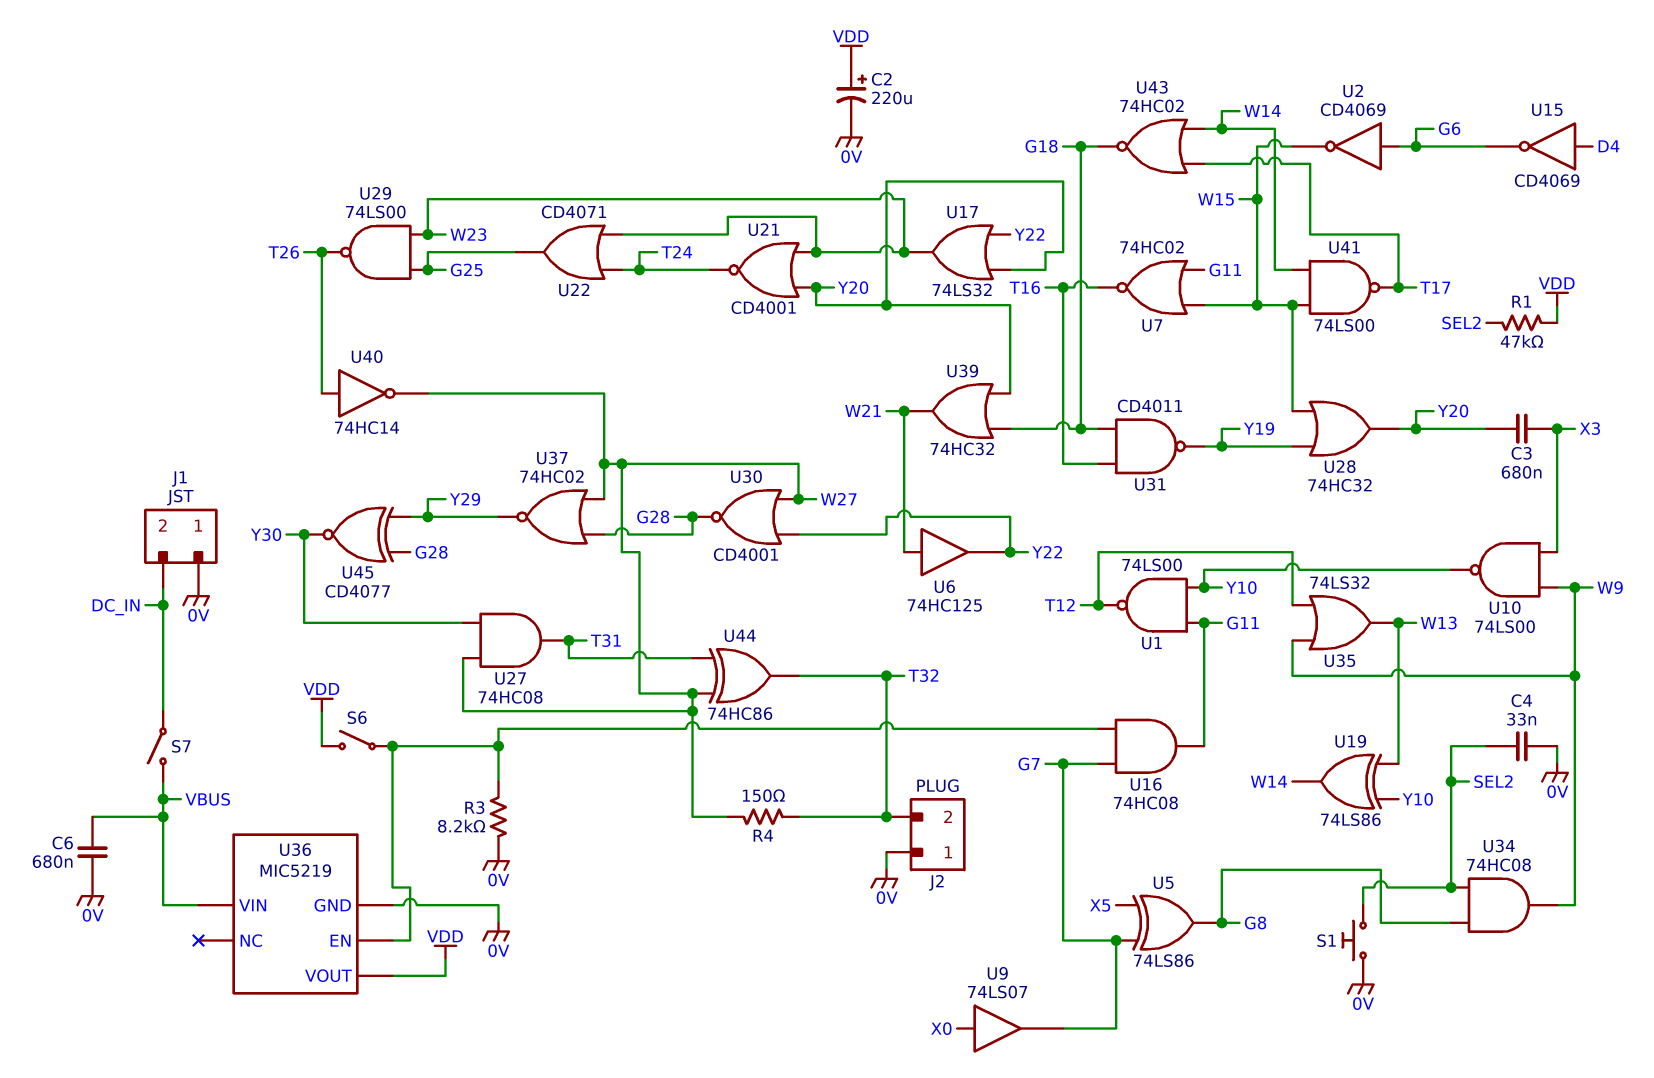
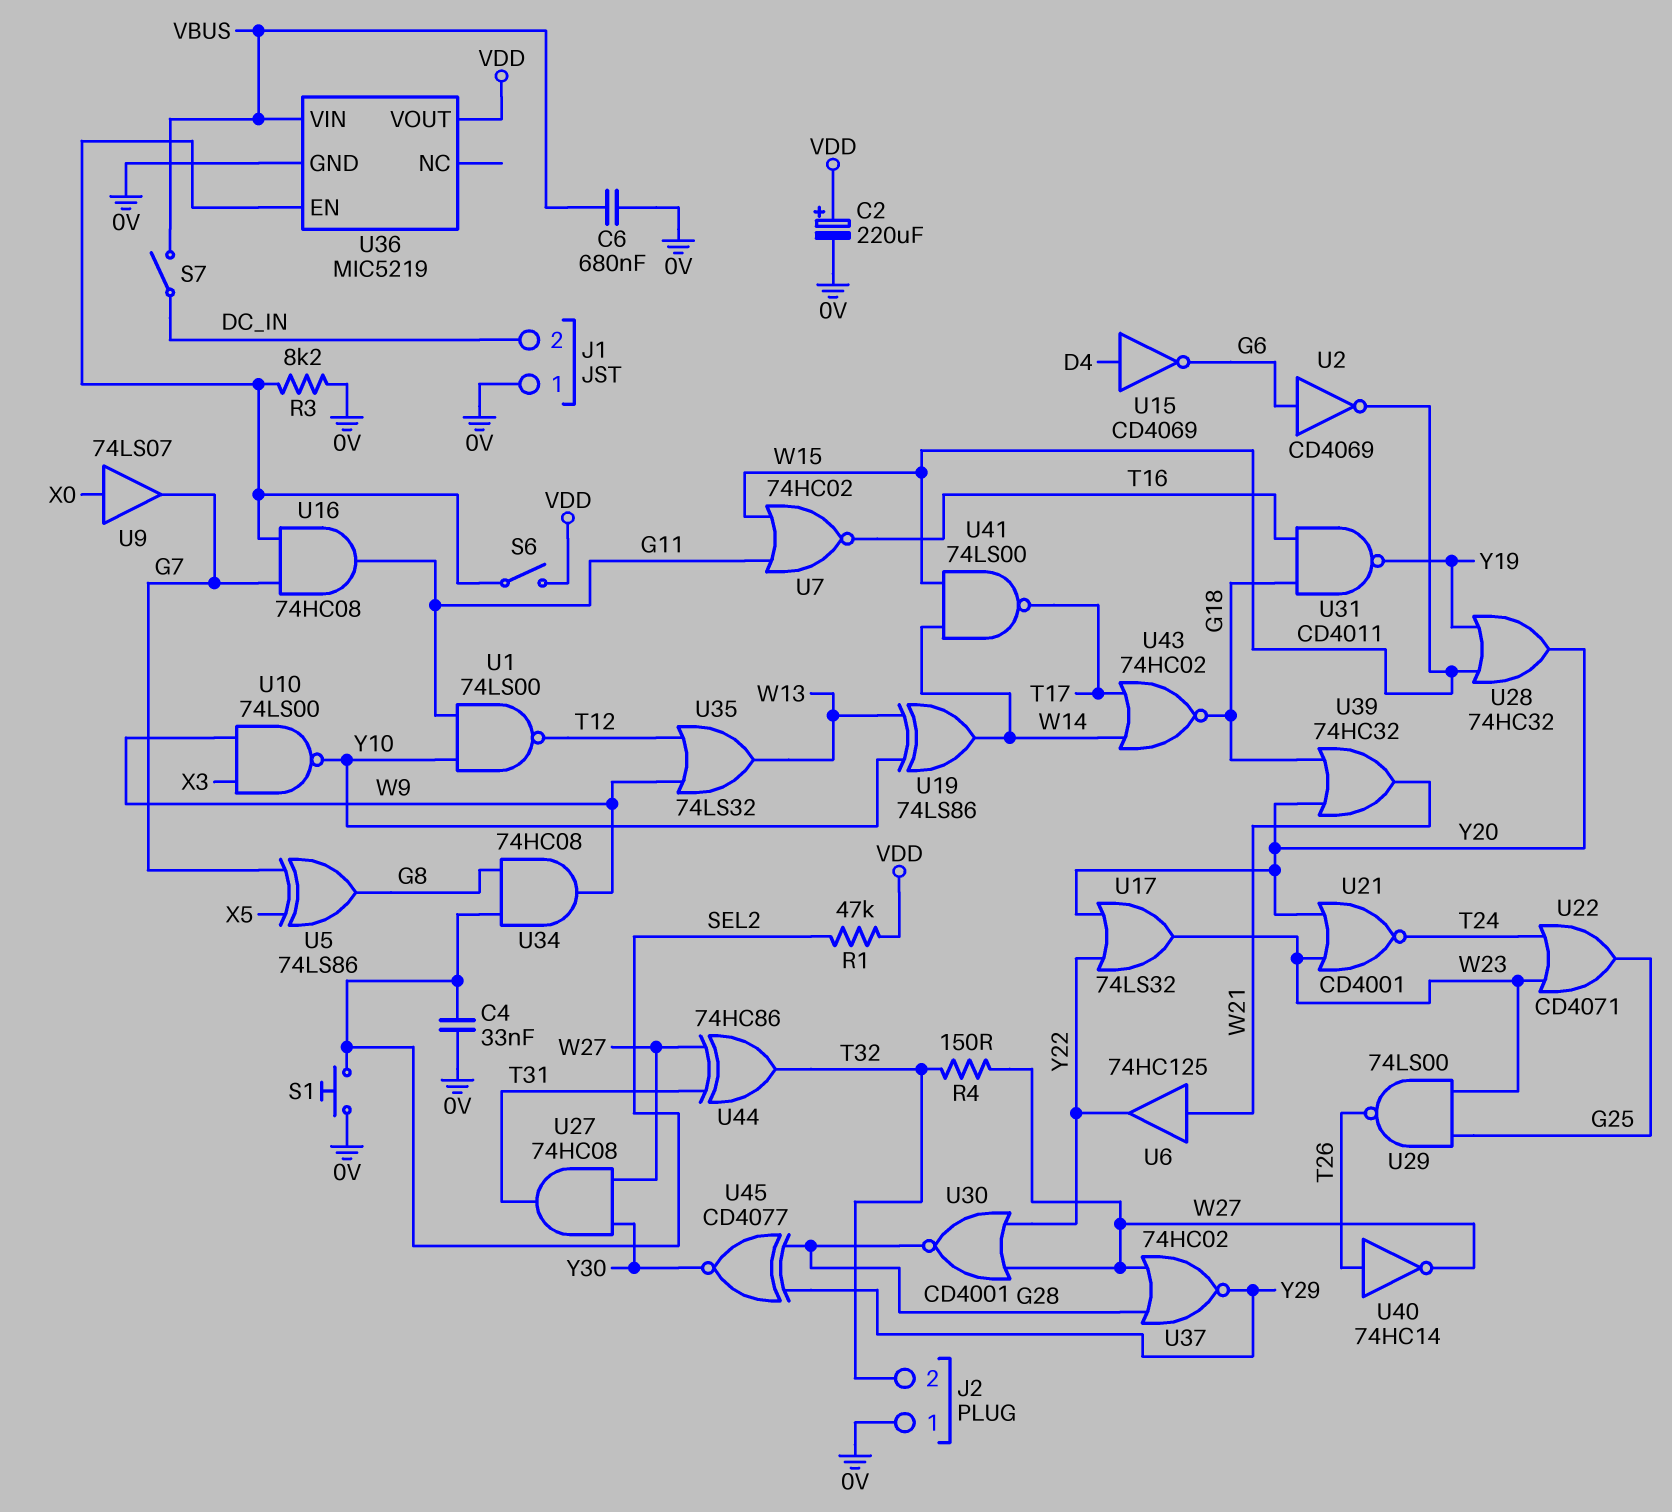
C3: 680nF (X3, Y20) -> none

